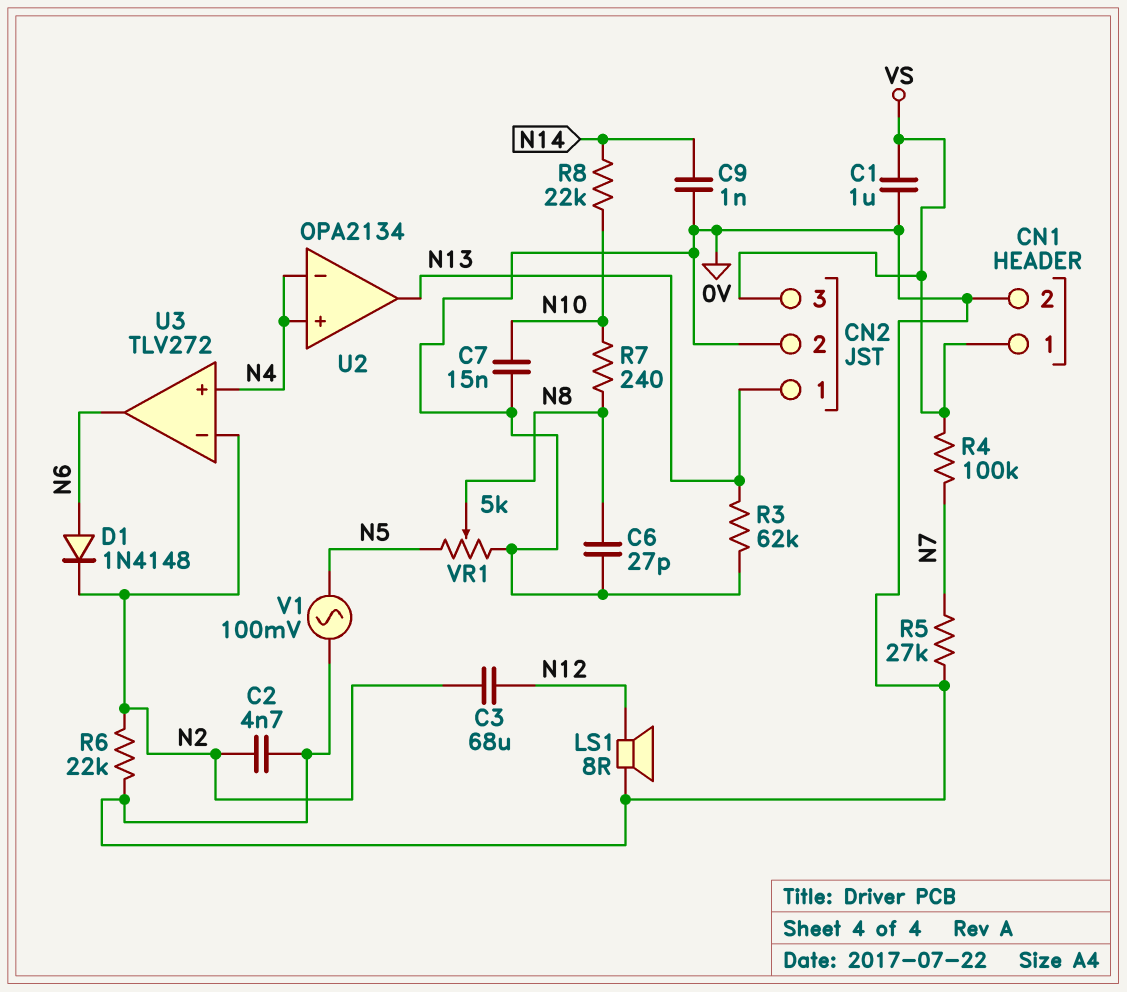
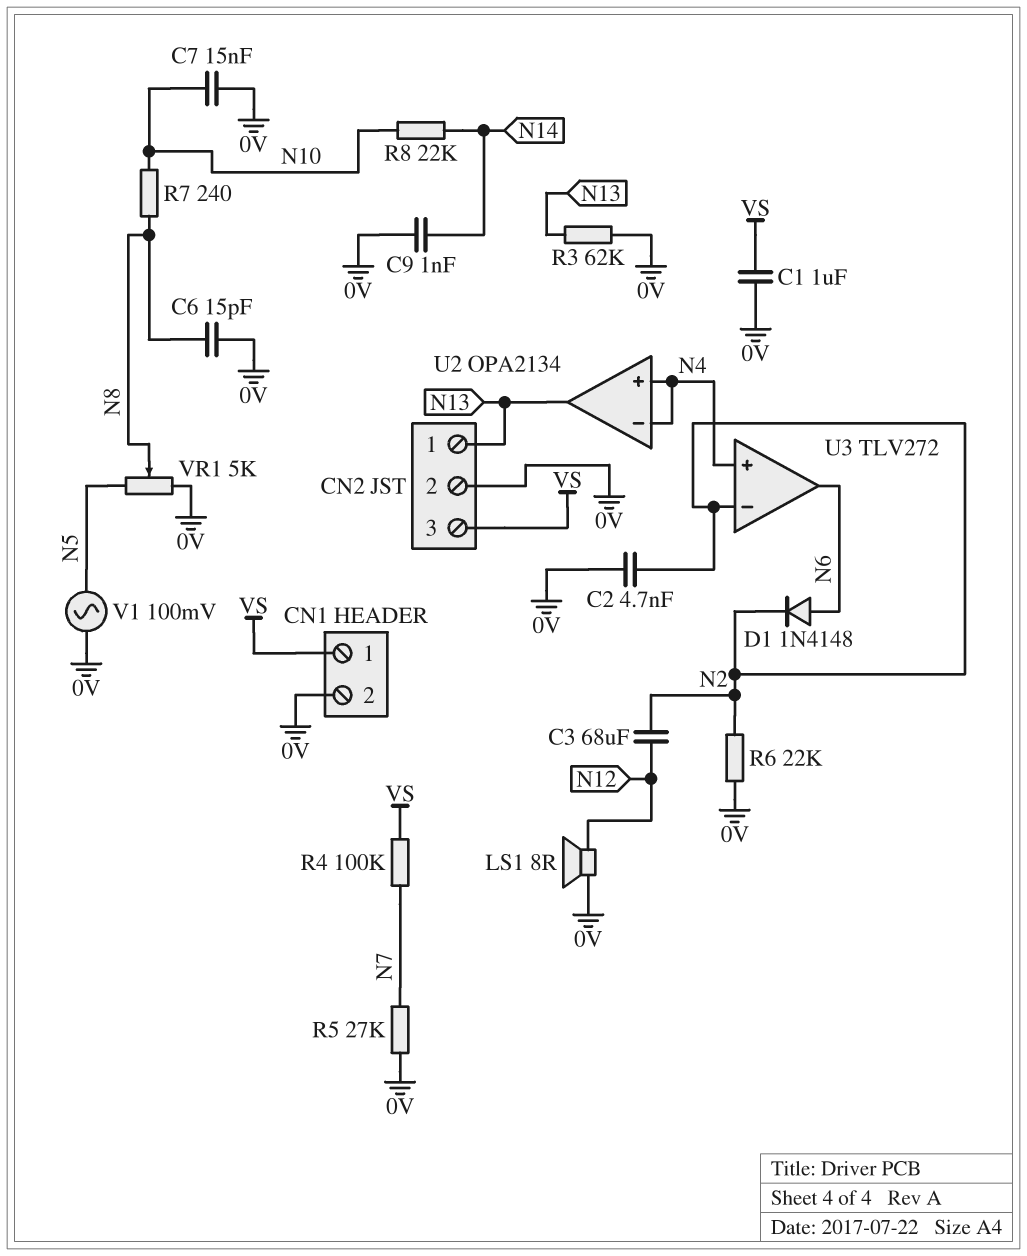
C6: 27pF (0V, N8) -> 15pF (0V, N8)

